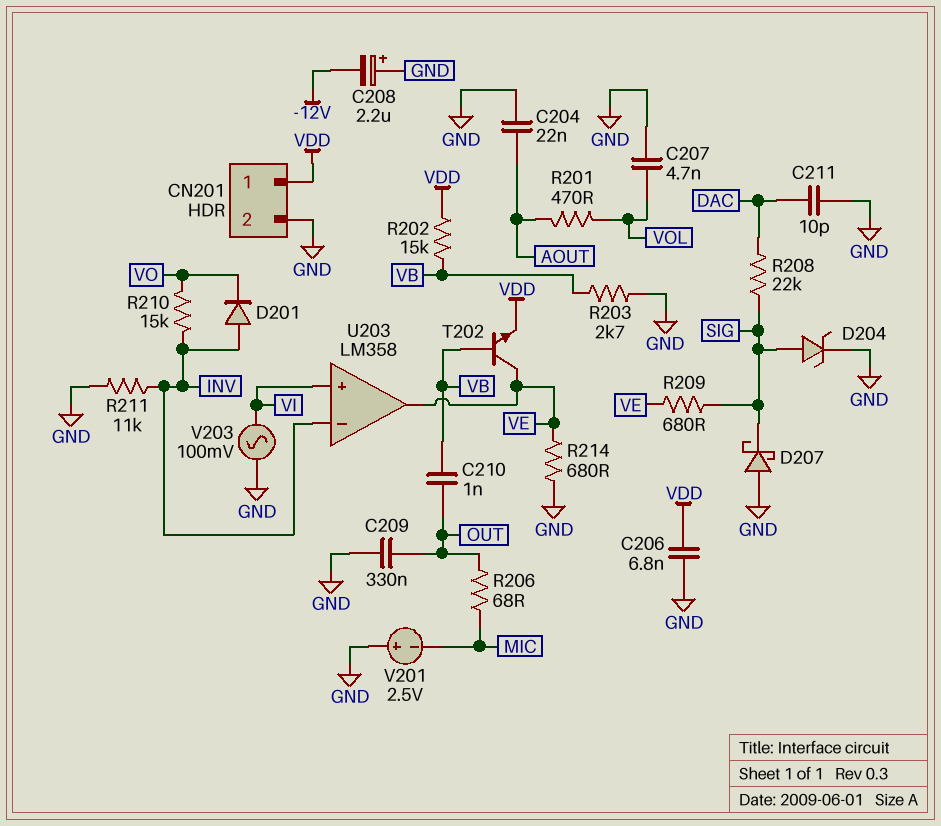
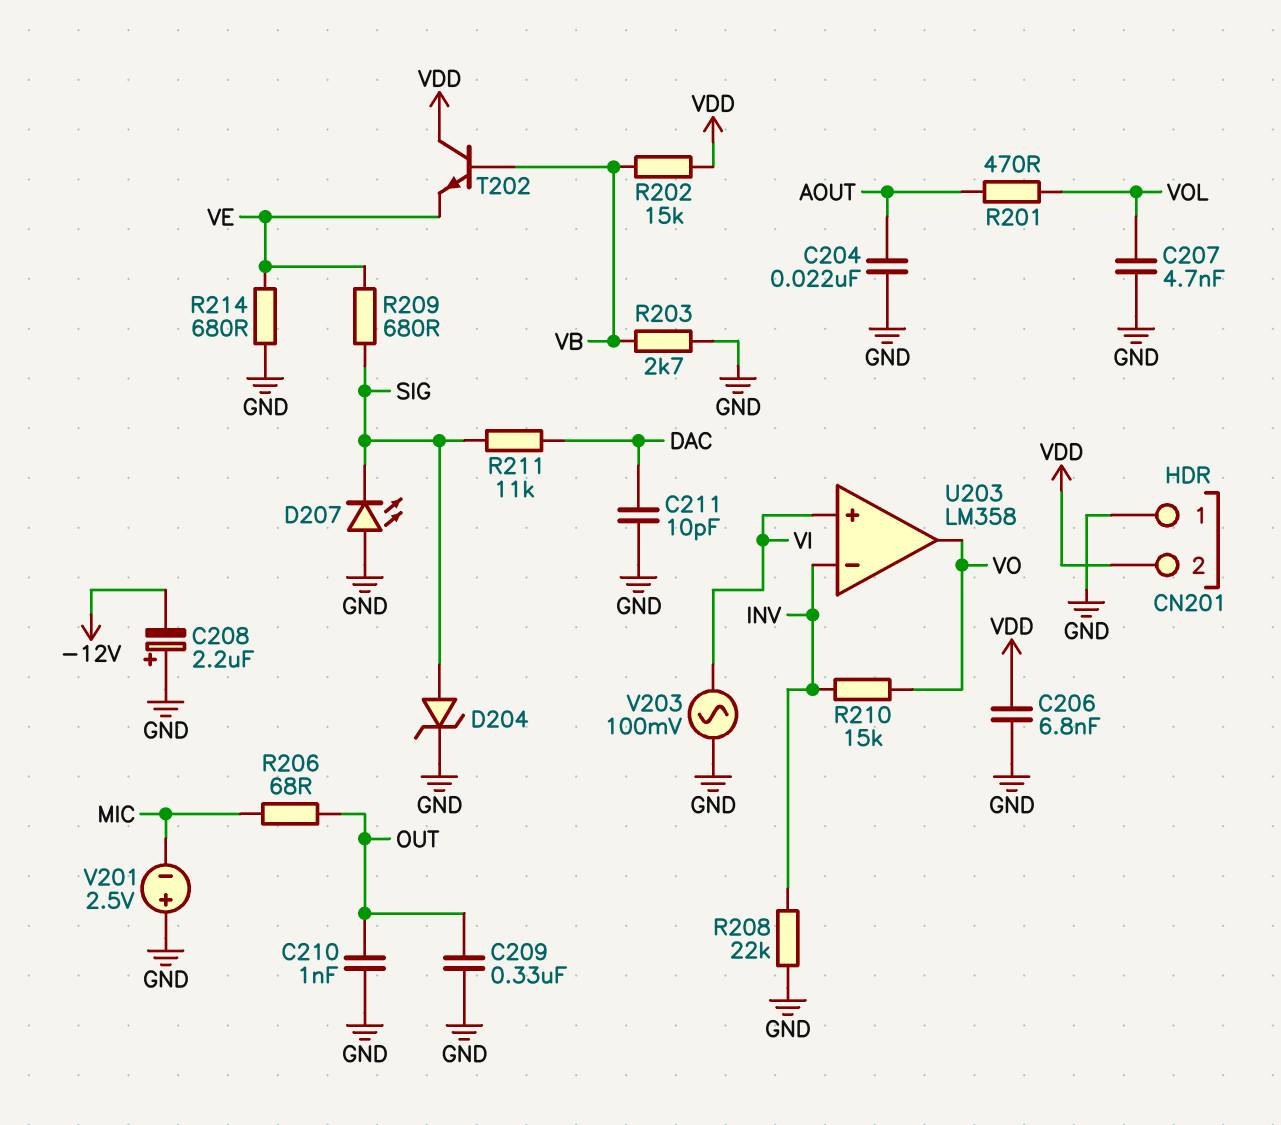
C210: 1nF (OUT, VB) -> 1nF (GND, OUT)
CN201 pin 1: VDD -> GND
CN201 pin 2: GND -> VDD
D201: diode (A INV, K VO) -> none
D207: schottky (A GND, K SIG) -> LED (A GND, K SIG)
R208: 22k (DAC, SIG) -> 22k (GND, INV)
R211: 11k (GND, INV) -> 11k (DAC, SIG)
T202: NPN (B VB, C VE, E VDD) -> NPN (B VB, C VDD, E VE)
U203 pin out: VE -> VO

